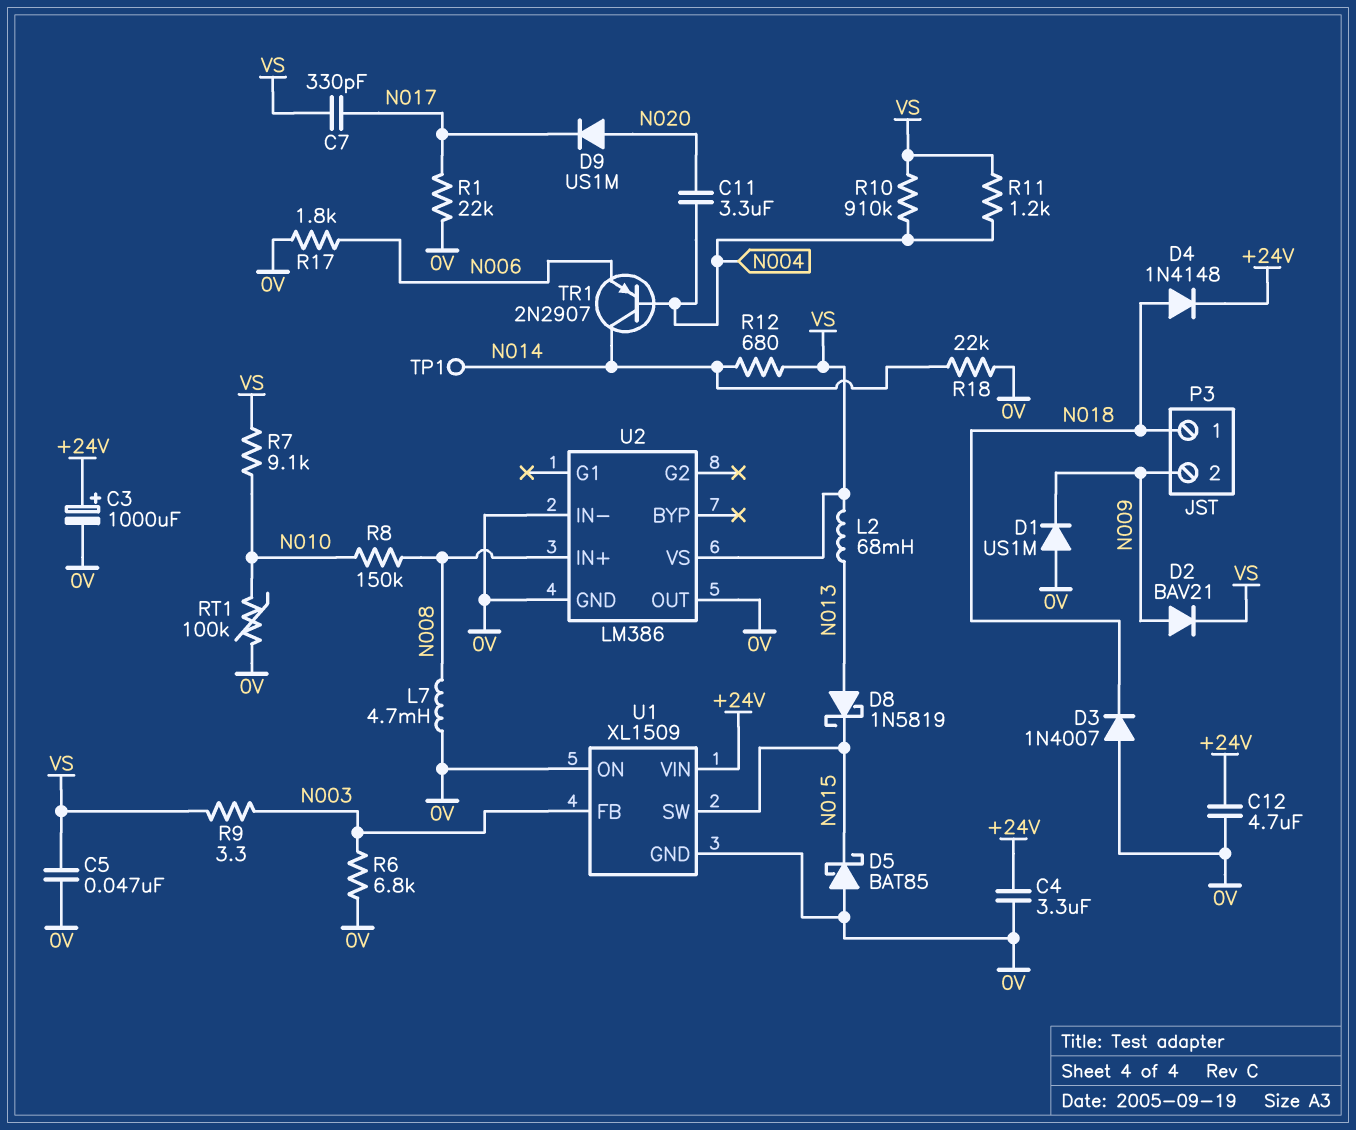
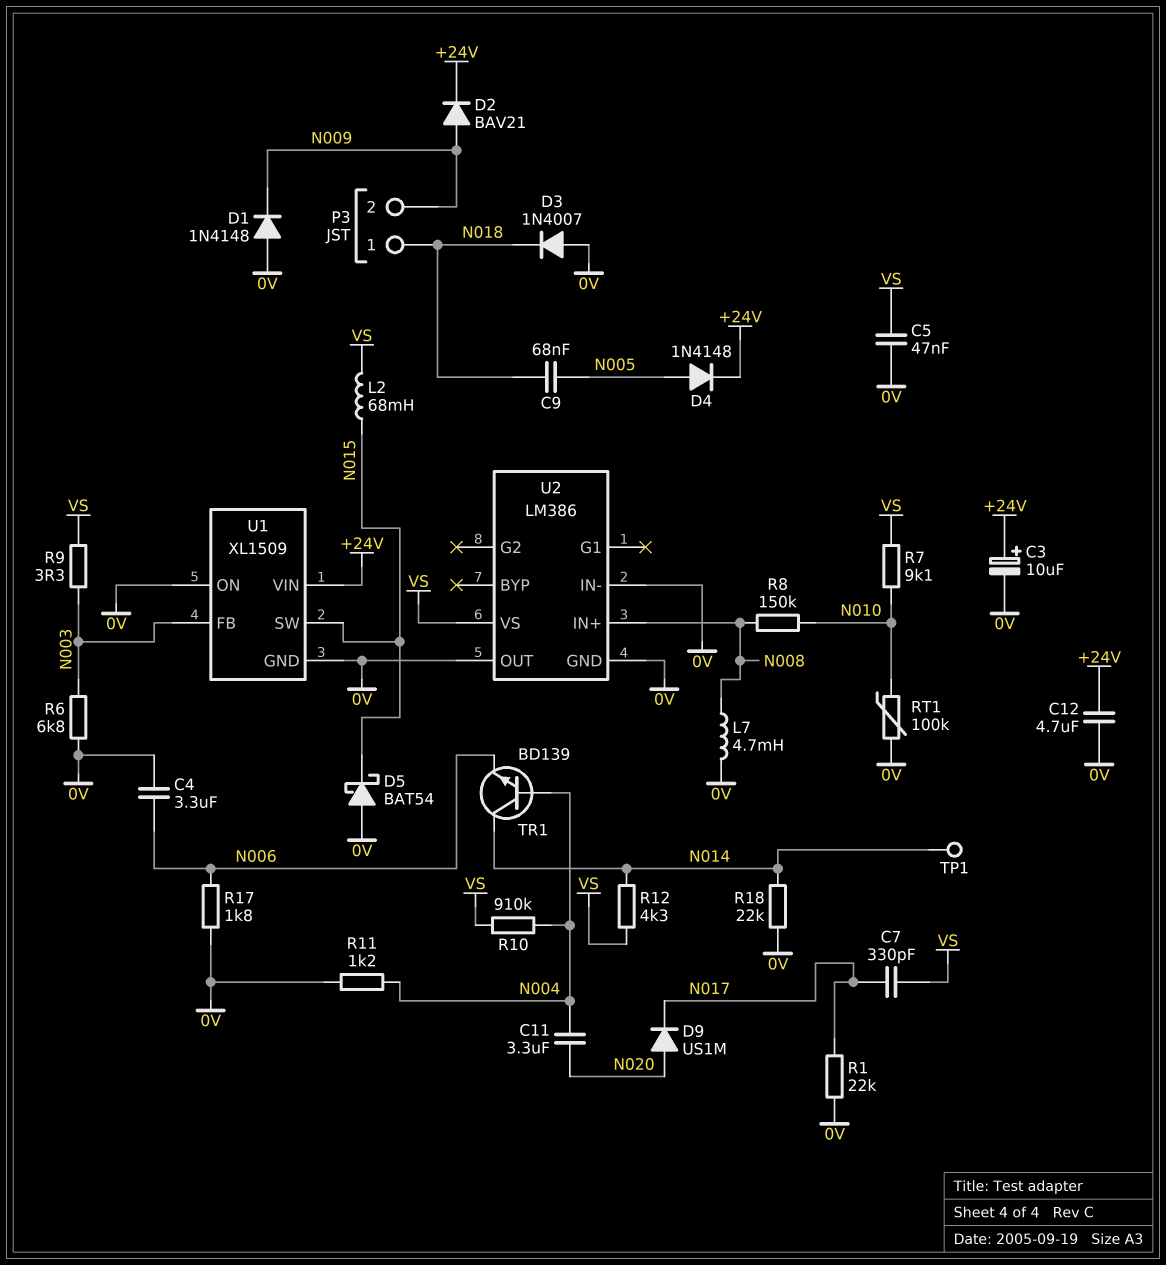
C3: 1000uF (plus +24V, minus 0V) -> 10uF (plus +24V, minus 0V)
C4: 3.3uF (+24V, 0V) -> 3.3uF (0V, N006)
C9: none -> 68nF (N005, N018)
D1: diode US1M (A 0V, K N009) -> diode 1N4148 (A 0V, K N009)
D2: diode BAV21 (A N009, K VS) -> diode BAV21 (A N009, K +24V)
D4: diode 1N4148 (A N018, K +24V) -> diode 1N4148 (A N005, K +24V)
D5: schottky BAT85 (A 0V, K N015) -> schottky BAT54 (A 0V, K N015)
D8: schottky 1N5819 (A N013, K N015) -> none
L2: 68mH (N013, VS) -> 68mH (N015, VS)
R11: 1.2k (N004, VS) -> 1.2k (0V, N004)
R12: 680 (N014, VS) -> 4.3k (N014, VS)
TR1: PNP 2N2907 (B N004, C N014, E N006) -> NPN BD139 (B N004, C N014, E N006)

